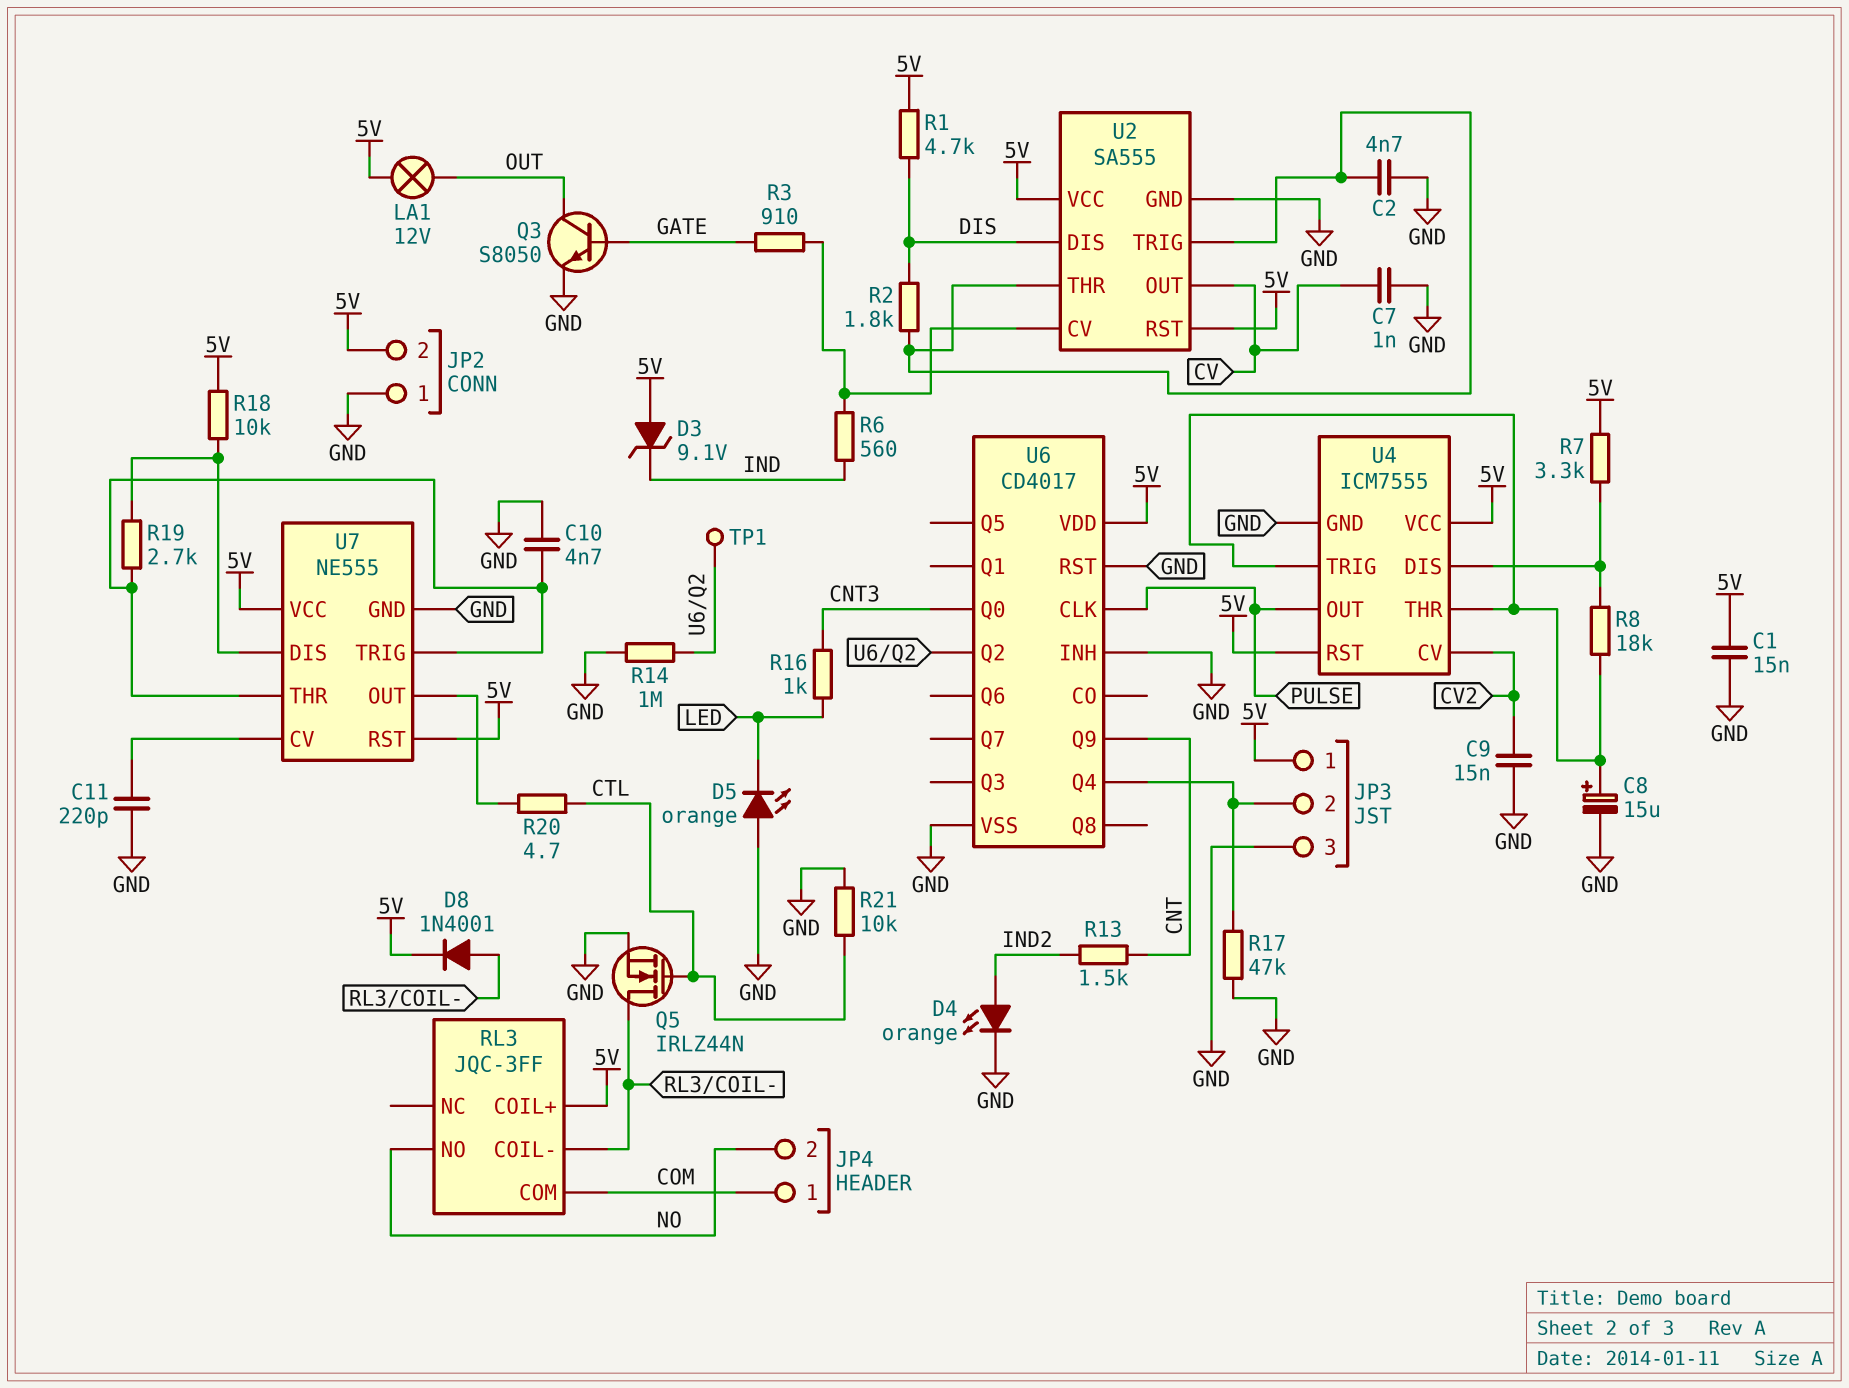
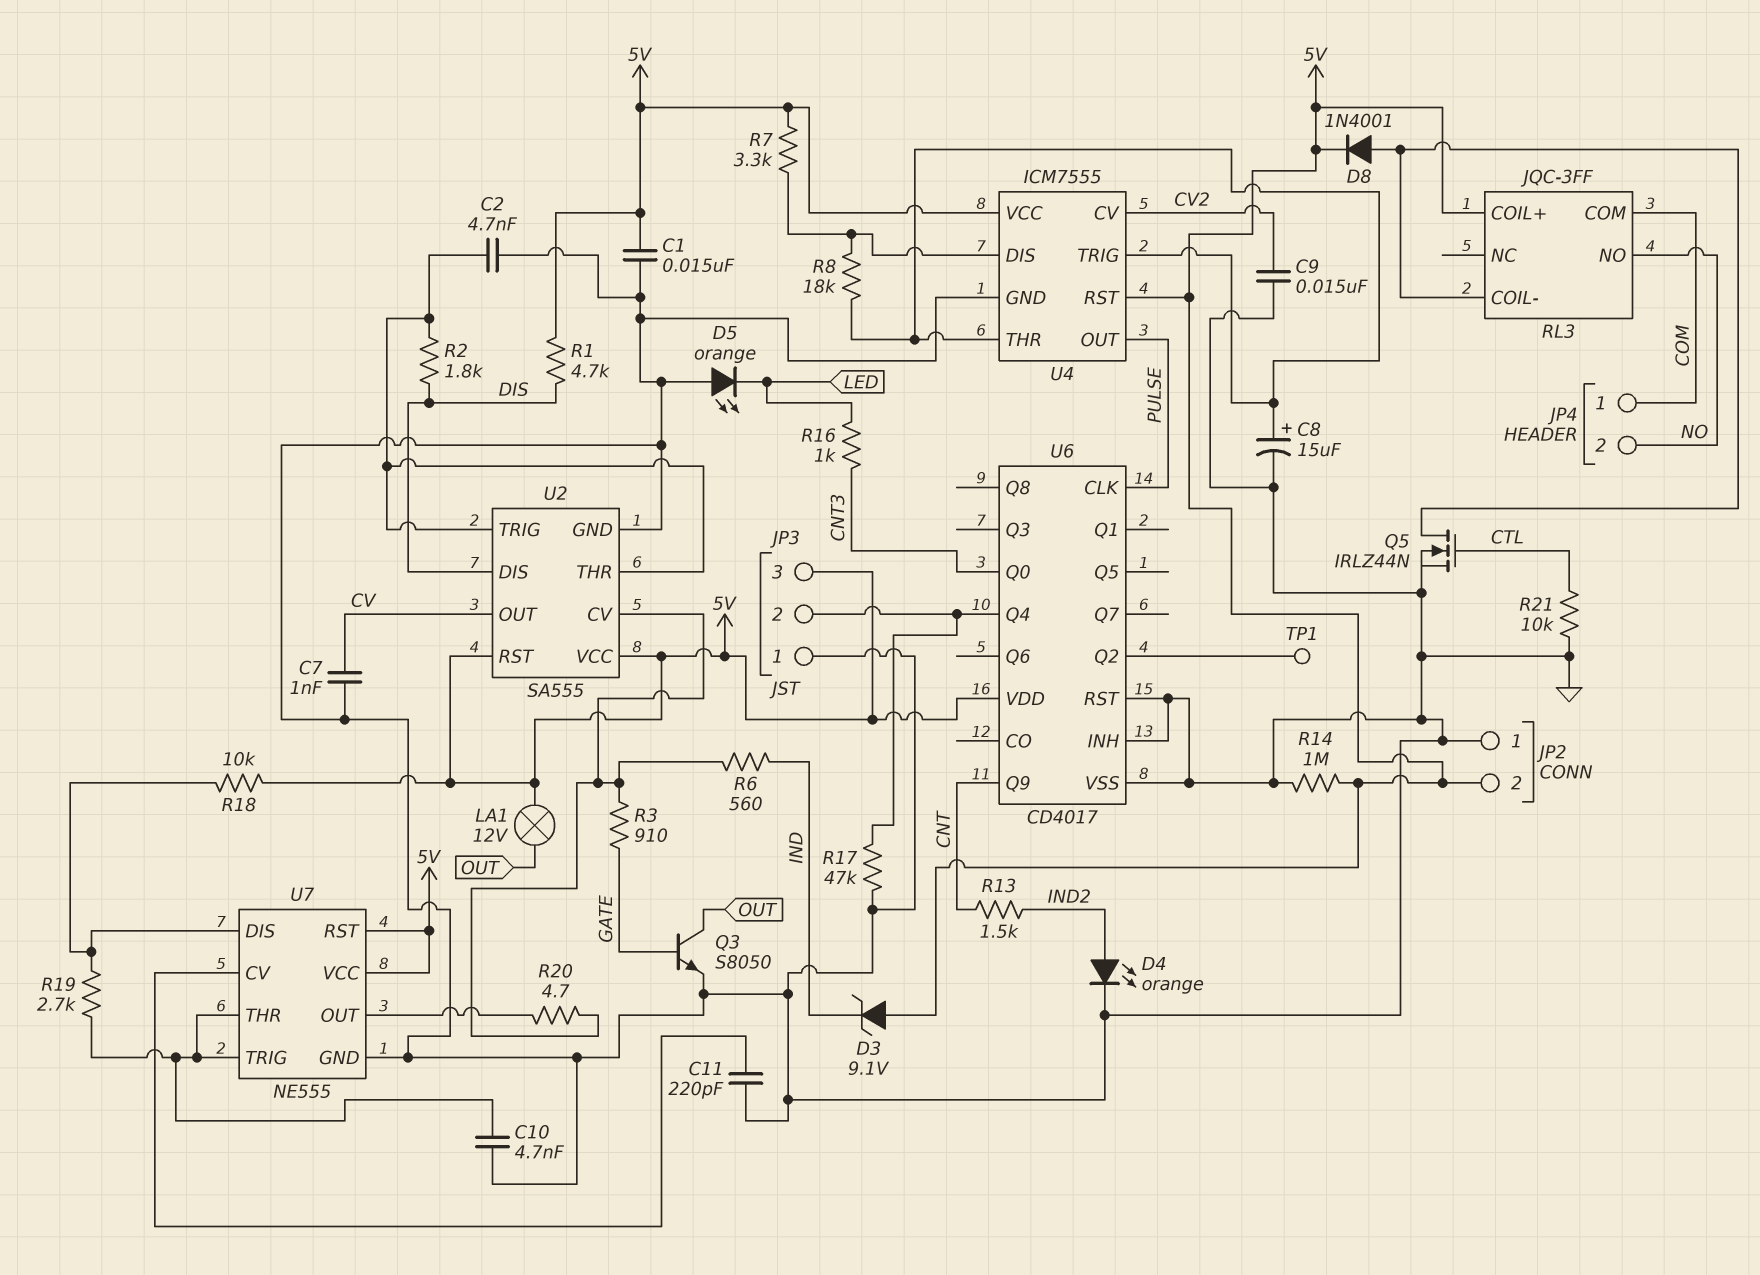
JP3 pin 1: 5V -> GND
JP3 pin 3: GND -> 5V
R14: 1M (GND, U6/Q2) -> 1M (5V, GND)
R20: 4.7 (CTL, U7/OUT) -> 4.7 (U2/CV, U7/OUT)

